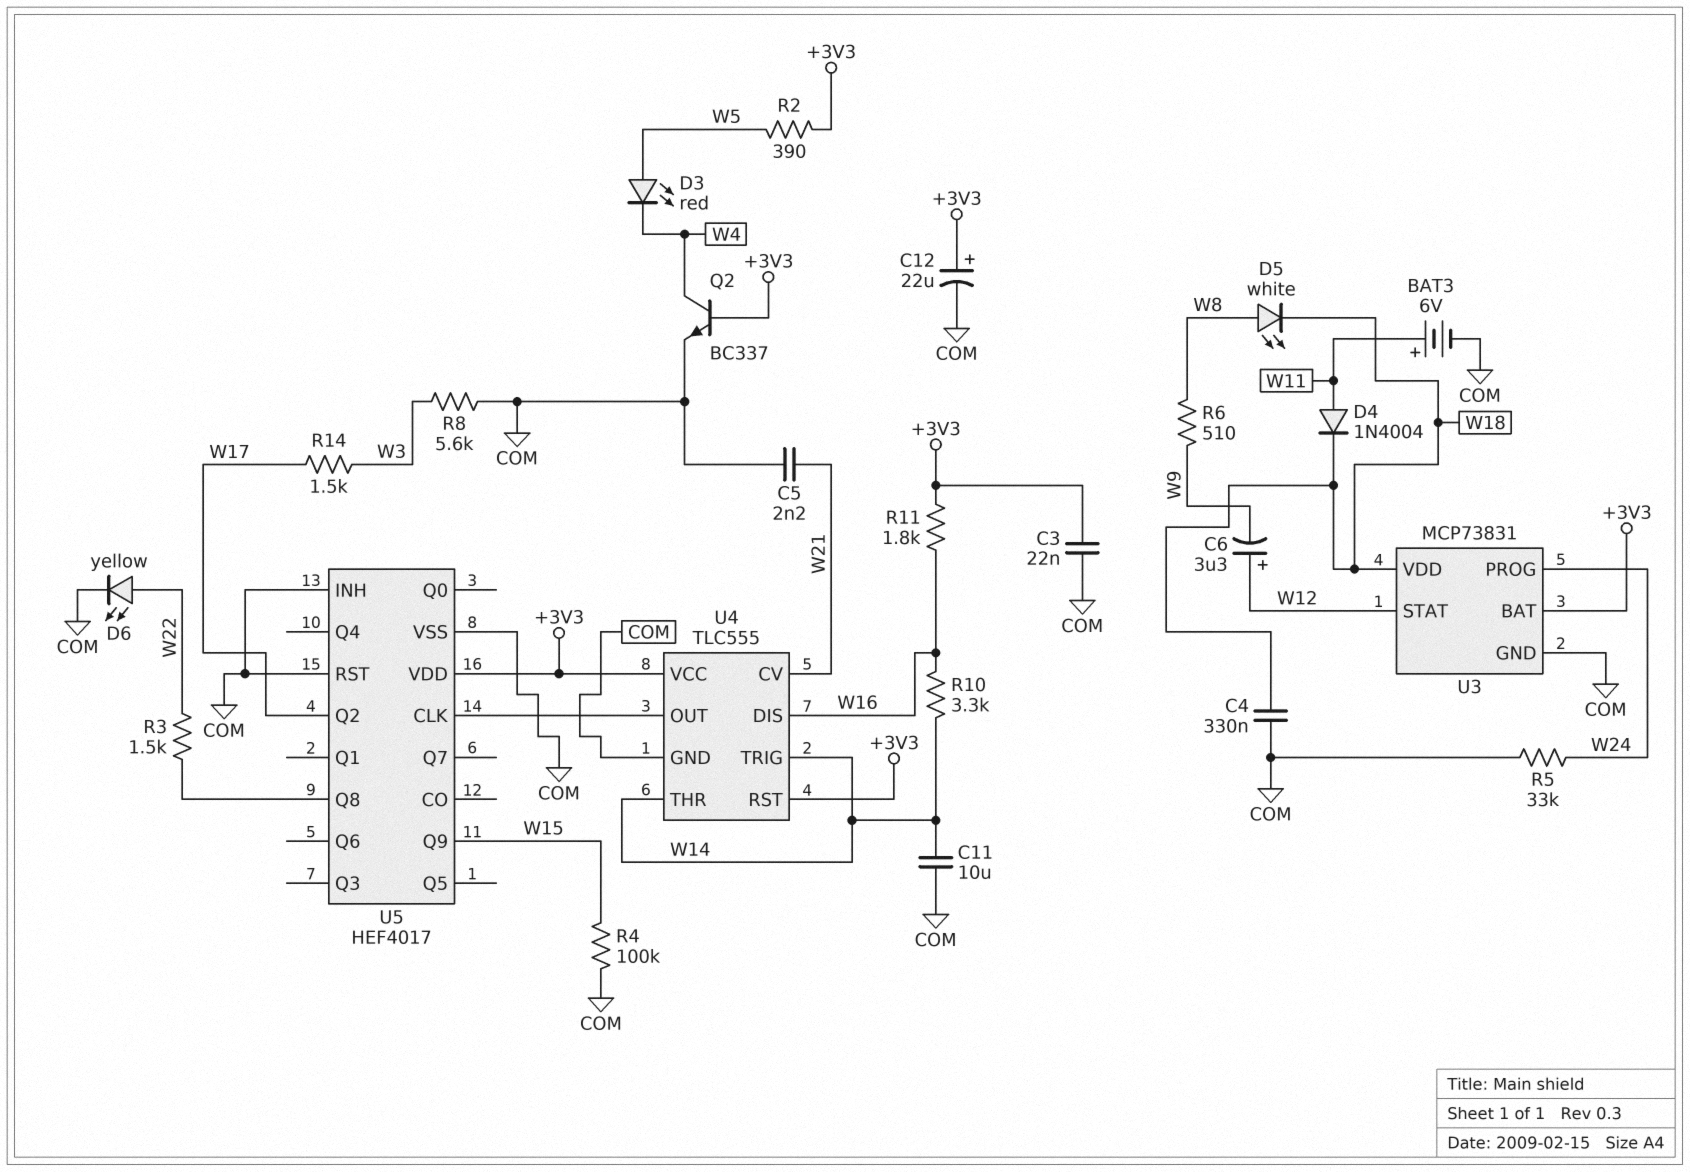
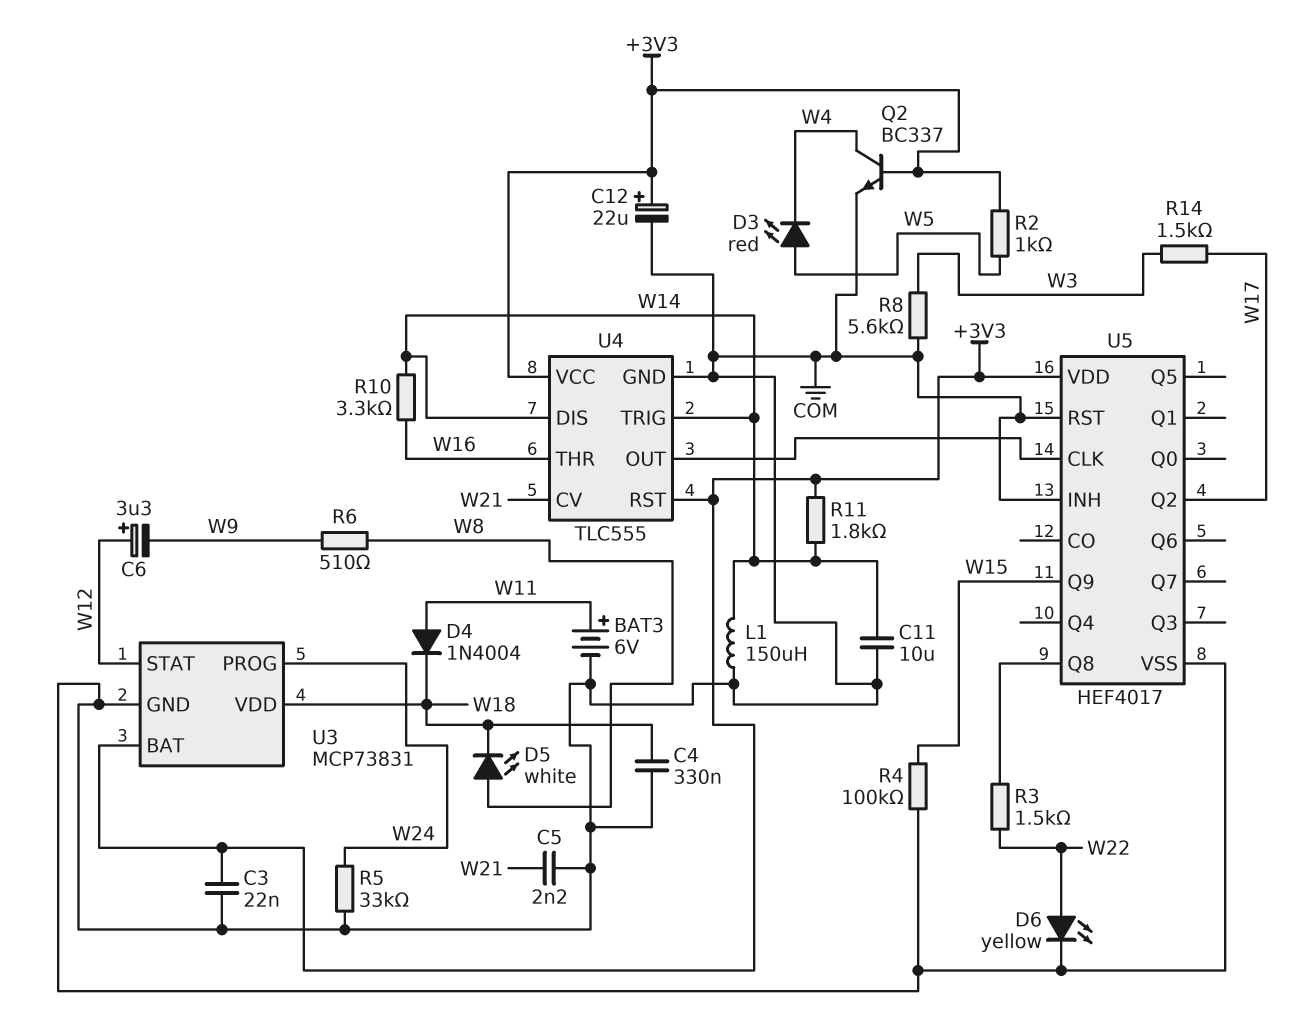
L1: none -> 150uH (COM, W14)
R2: 390 (+3V3, W5) -> 1k (+3V3, W5)
R11: 1.8k (+3V3, W16) -> 1.8k (+3V3, W14)
U4 pin DIS: W16 -> W14
U4 pin THR: W14 -> W16

